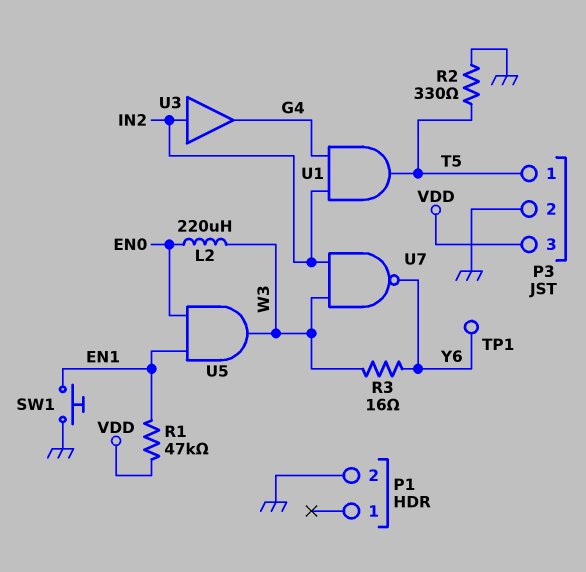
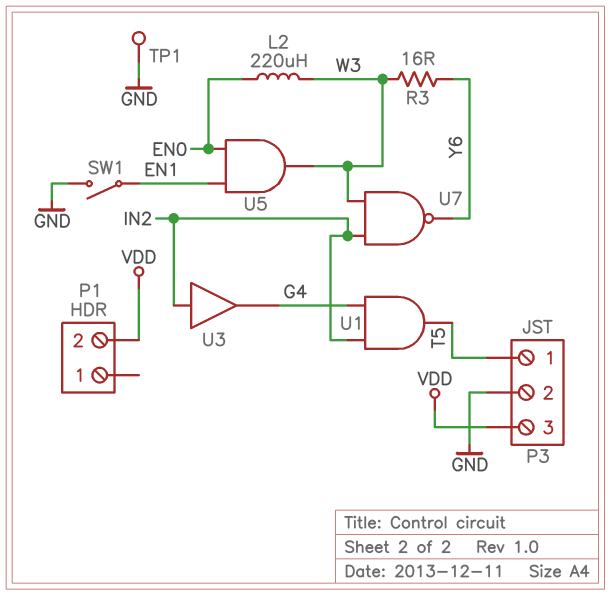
P1 pin 2: GND -> VDD
R1: 47k (EN1, VDD) -> none
R2: 330 (GND, T5) -> none
SW1: button (EN1, GND) -> switch (EN1, GND)
TP1: test point (Y6) -> test point (GND)

